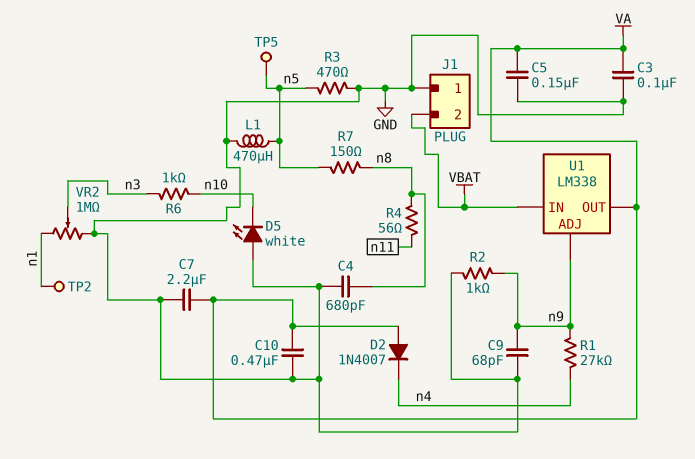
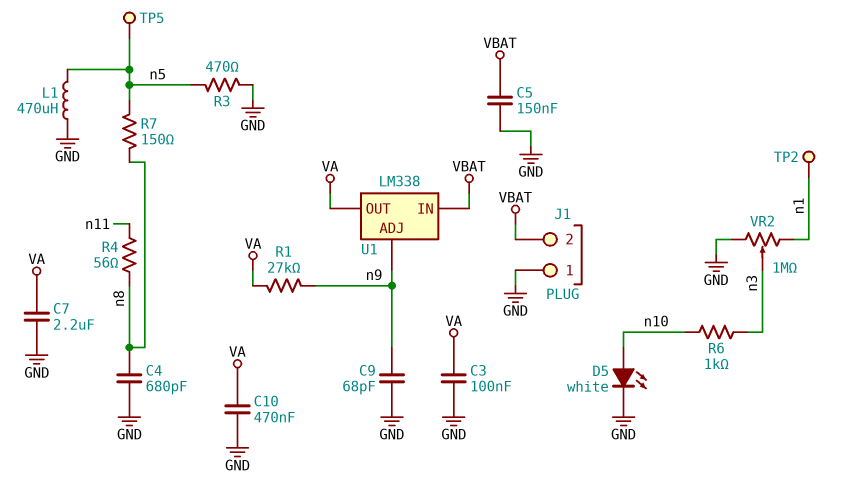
C5: 150nF (GND, VA) -> 150nF (GND, VBAT)
D2: diode 1N4007 (A VA, K n4) -> none
D5: LED white (A GND, K n10) -> LED white (A n10, K GND)
R1: 27k (n4, n9) -> 27k (VA, n9)
R2: 1k (GND, n9) -> none

